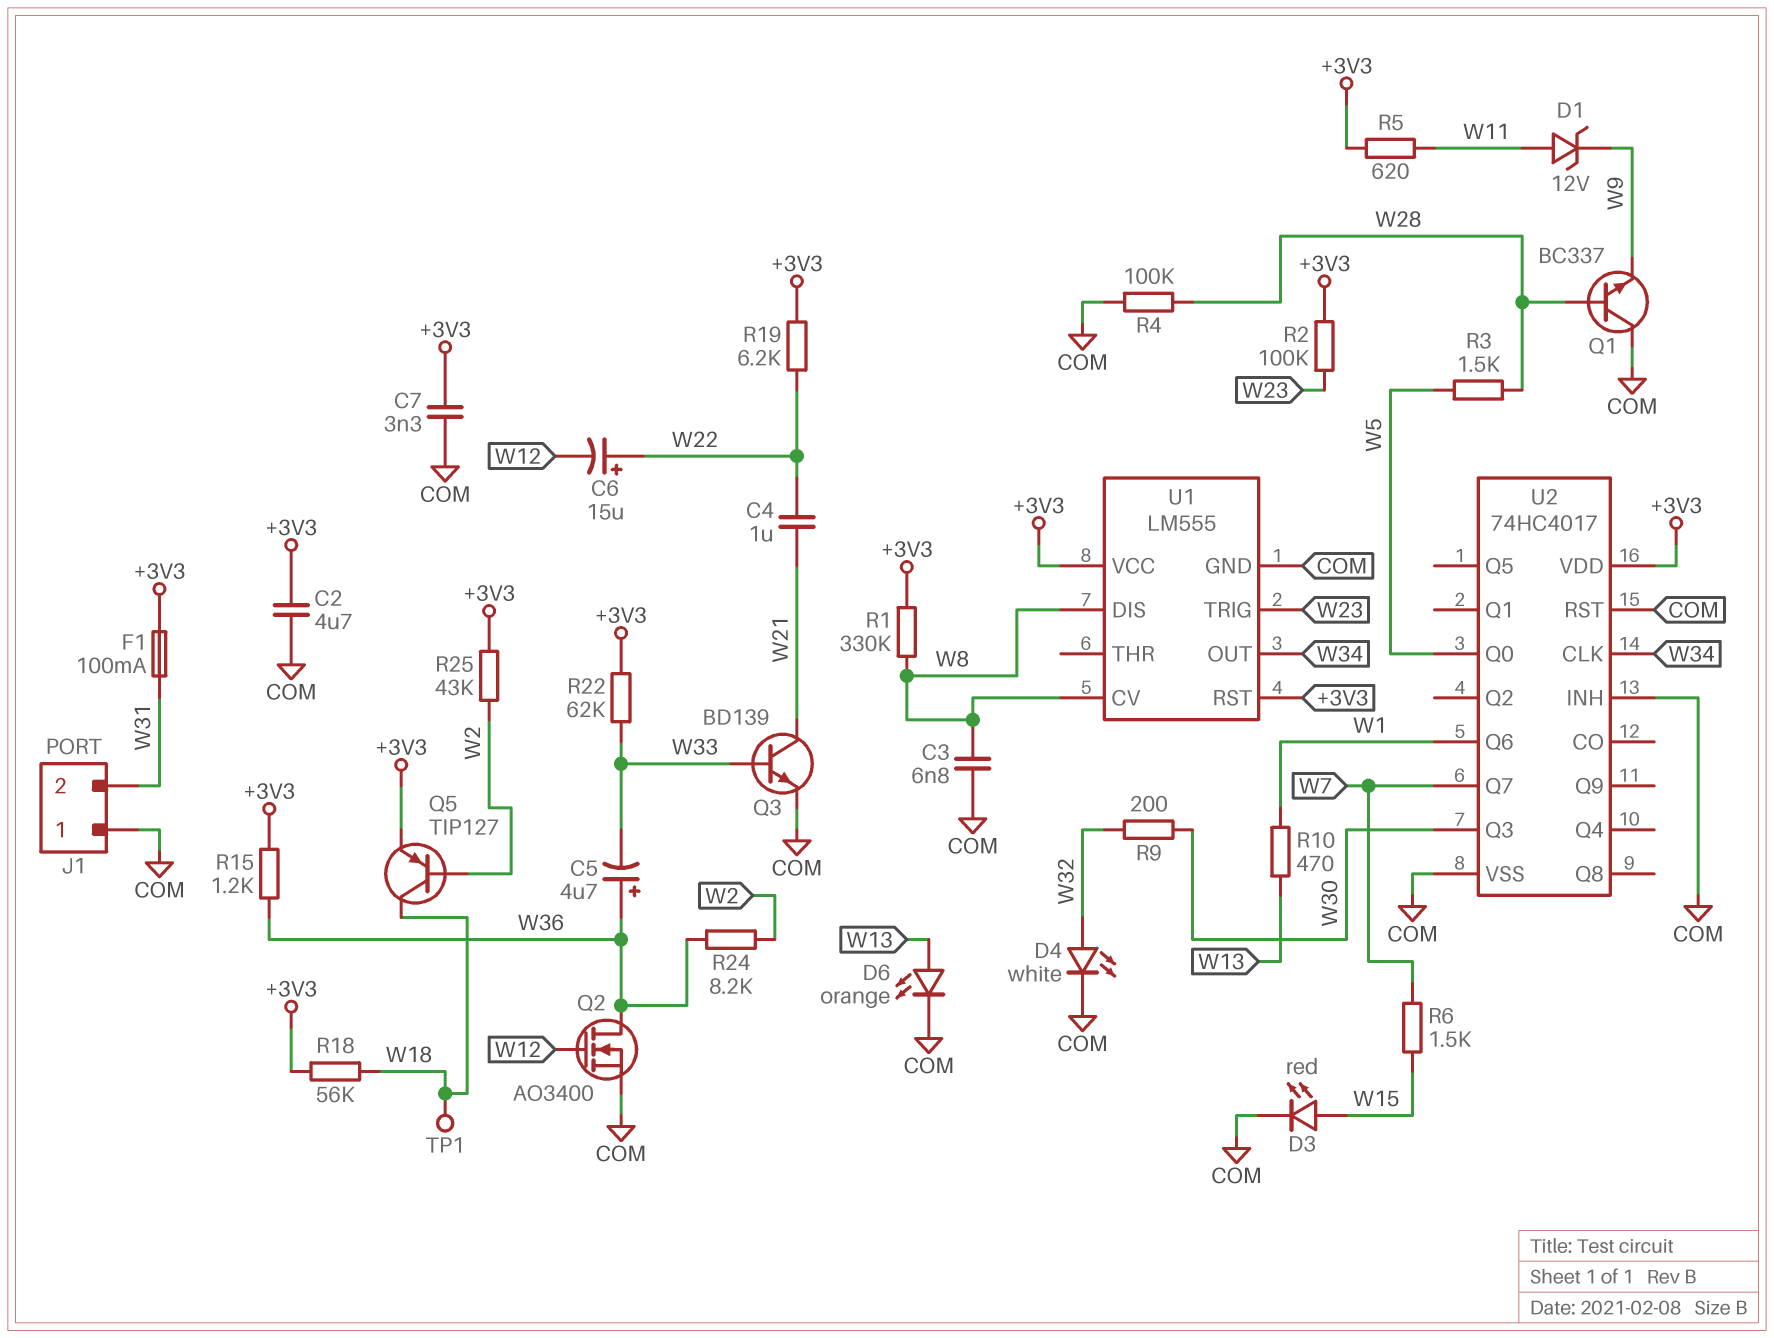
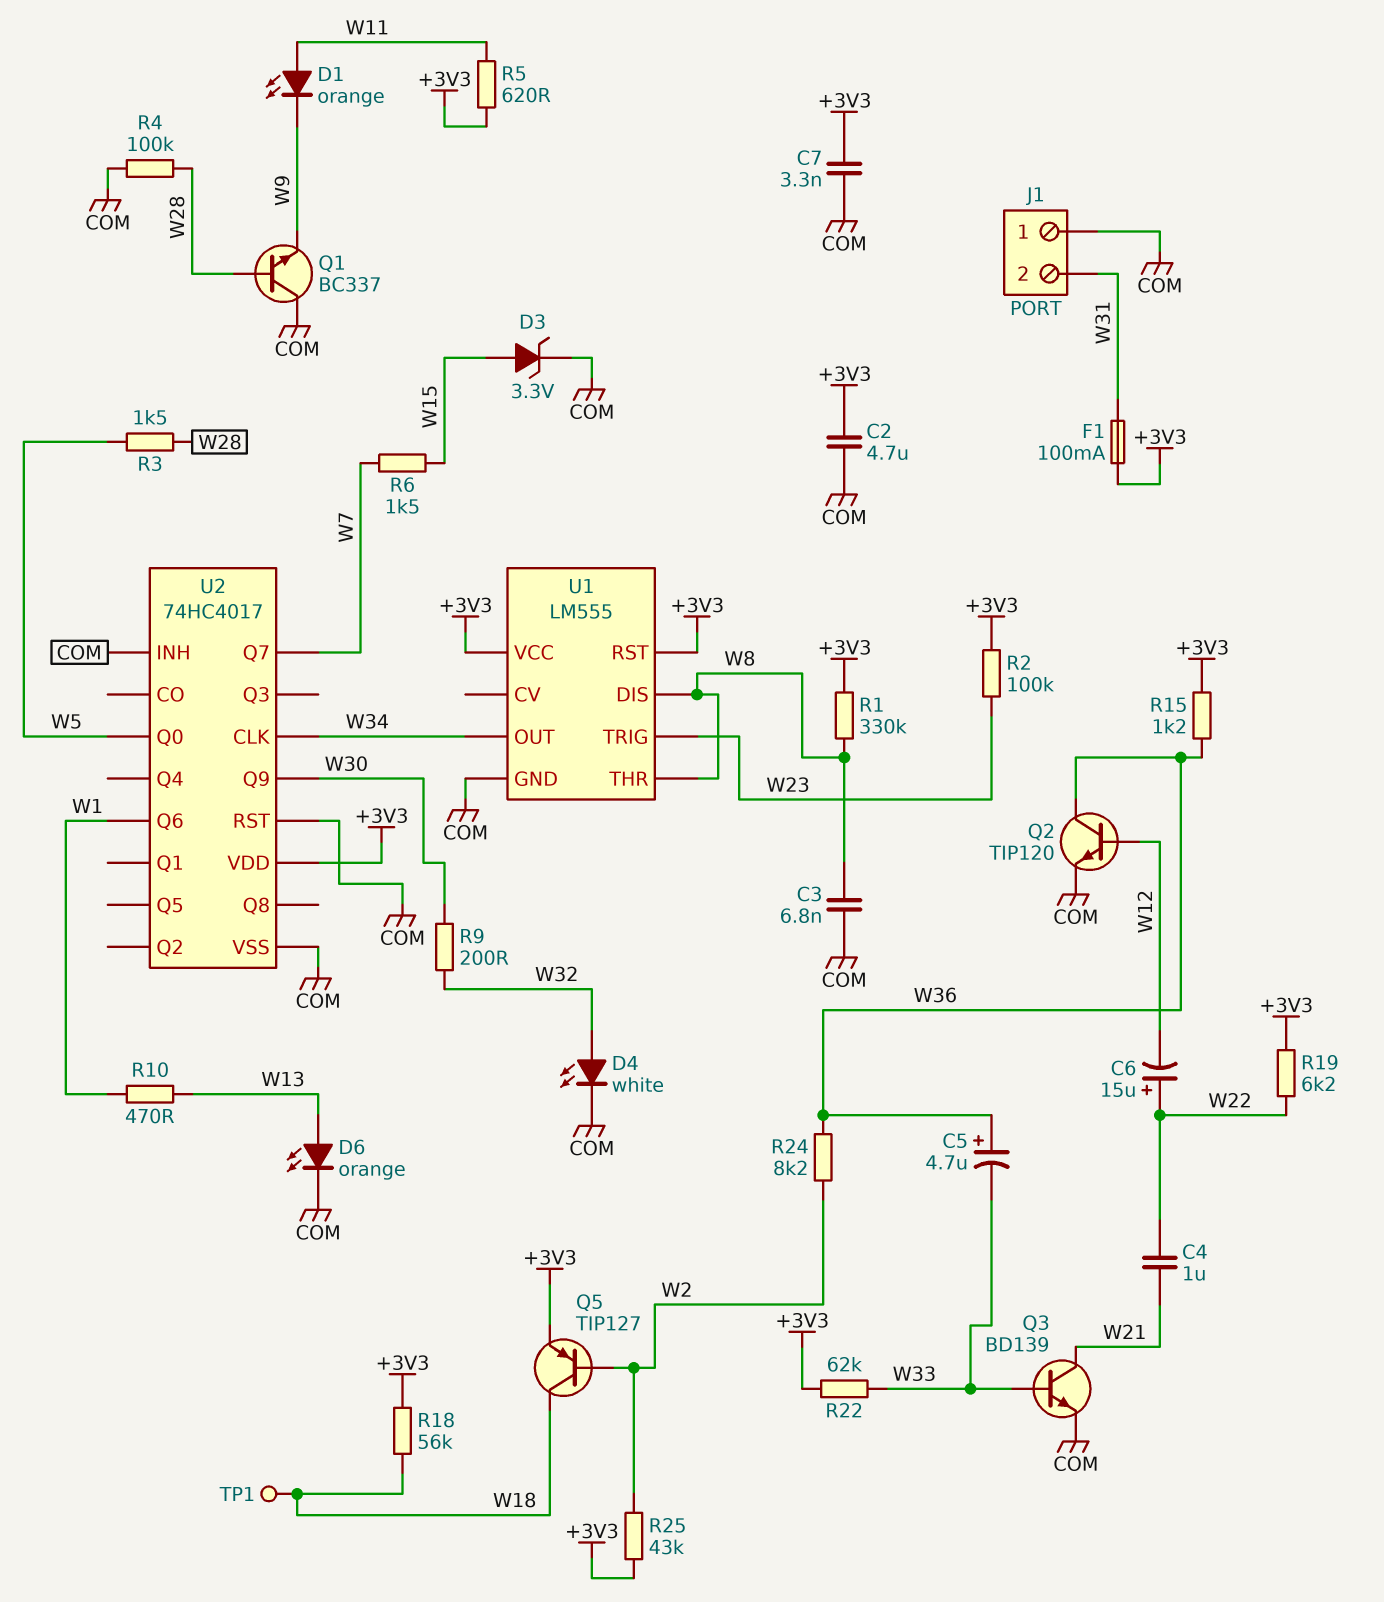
D1: zener 12V (A W11, K W9) -> LED orange (A W11, K W9)
D3: LED red (A W15, K COM) -> zener 3.3V (A W15, K COM)
Q2: NMOS AO3400 (G W12, D W36, S COM) -> NPN TIP120 (B W12, C W36, E COM)
U1 pin CV: W8 -> none
U1 pin THR: none -> W8
U2 pin Q3: W30 -> none
U2 pin Q9: none -> W30

